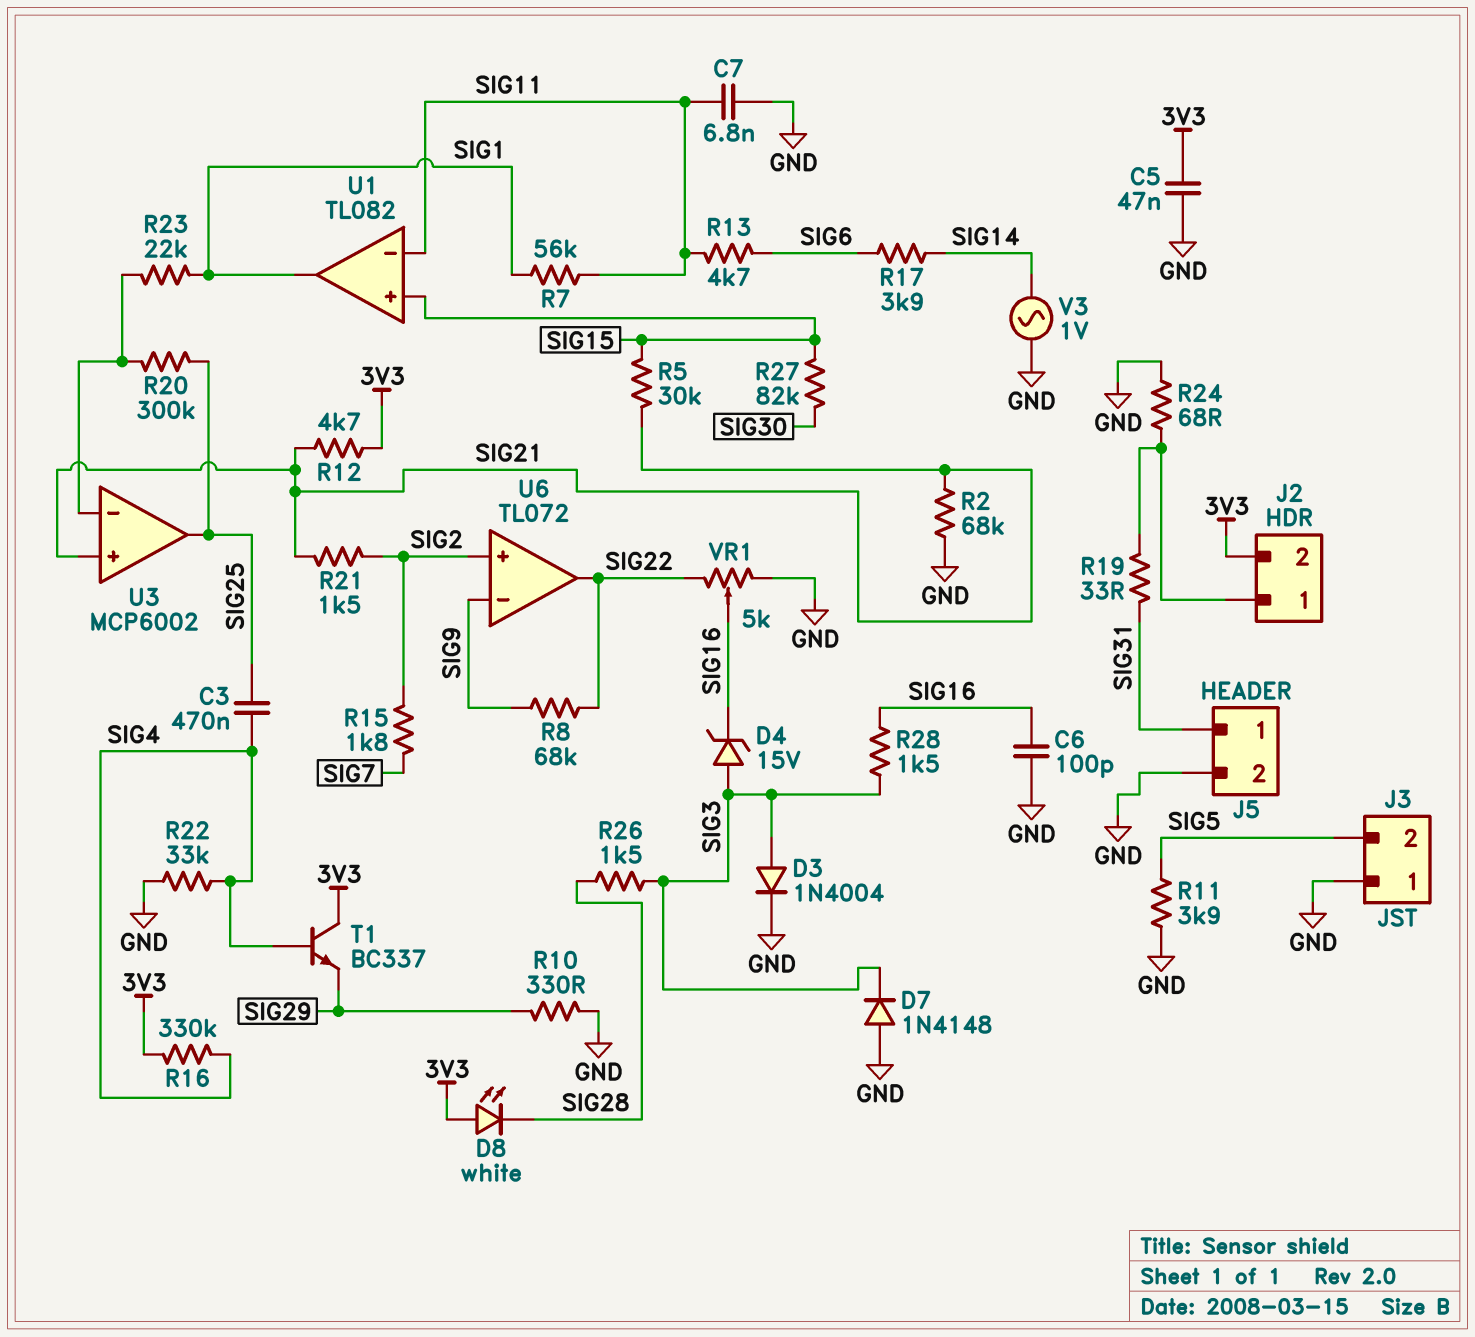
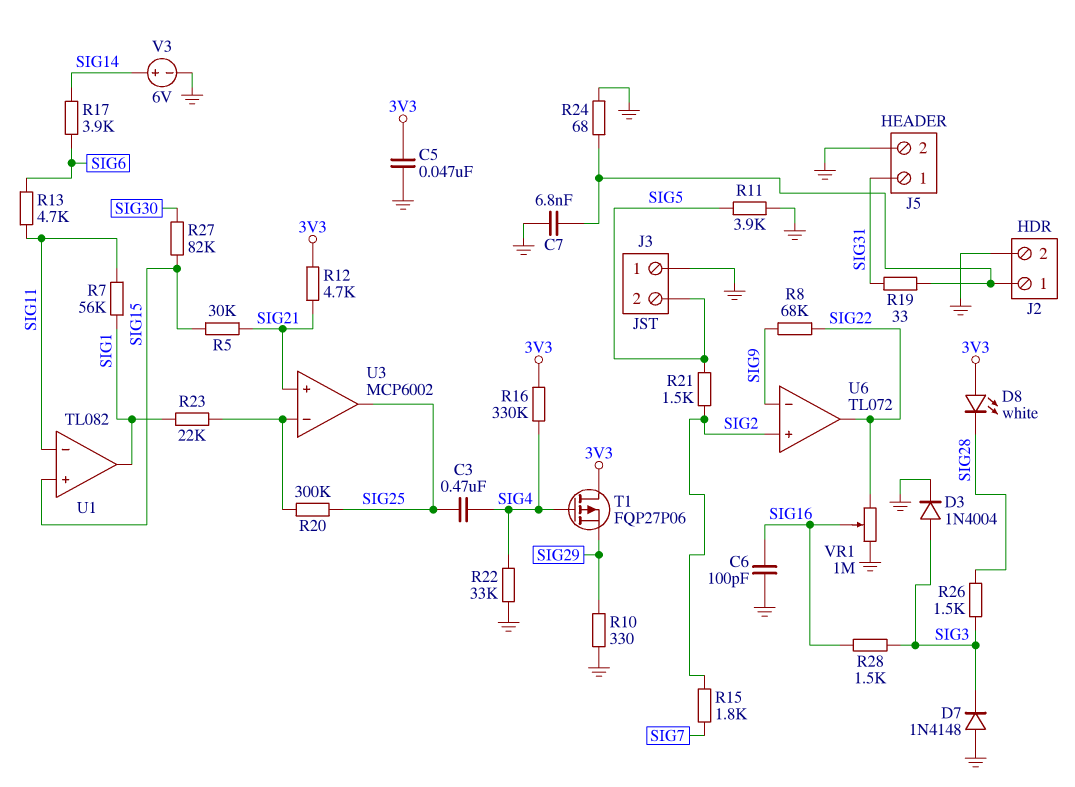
C7: 6.8nF (GND, SIG11) -> 6.8nF (GND, J2/1)
D4: zener 15V (A SIG3, K SIG16) -> none
J2 pin 2: 3V3 -> GND
R2: 68k (GND, SIG21) -> none
R21: 1.5k (SIG2, SIG21) -> 1.5k (SIG2, SIG5)
T1: NPN BC337 (B SIG4, C 3V3, E SIG29) -> PMOS FQP27P06 (G SIG4, D 3V3, S SIG29)
V3: AC 1V (GND, SIG14) -> 6V (plus SIG14, minus GND)
VR1: 5k (GND, SIG22, wiper SIG16) -> 1M (GND, SIG22, wiper SIG16)

